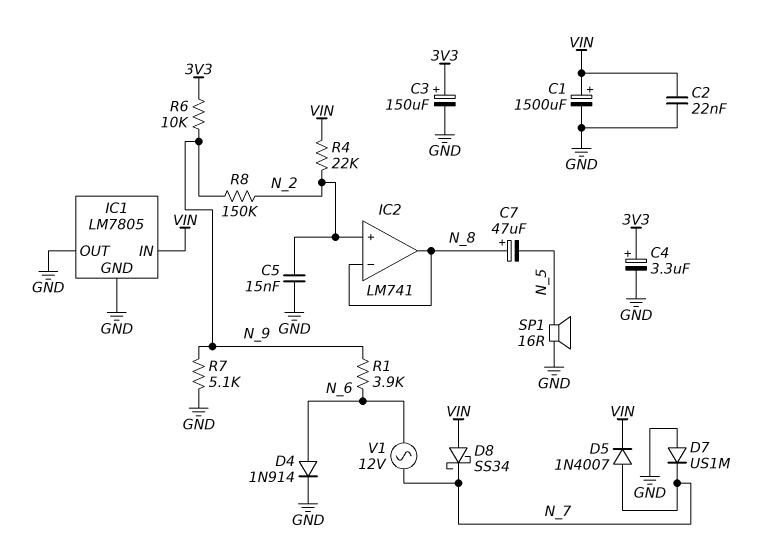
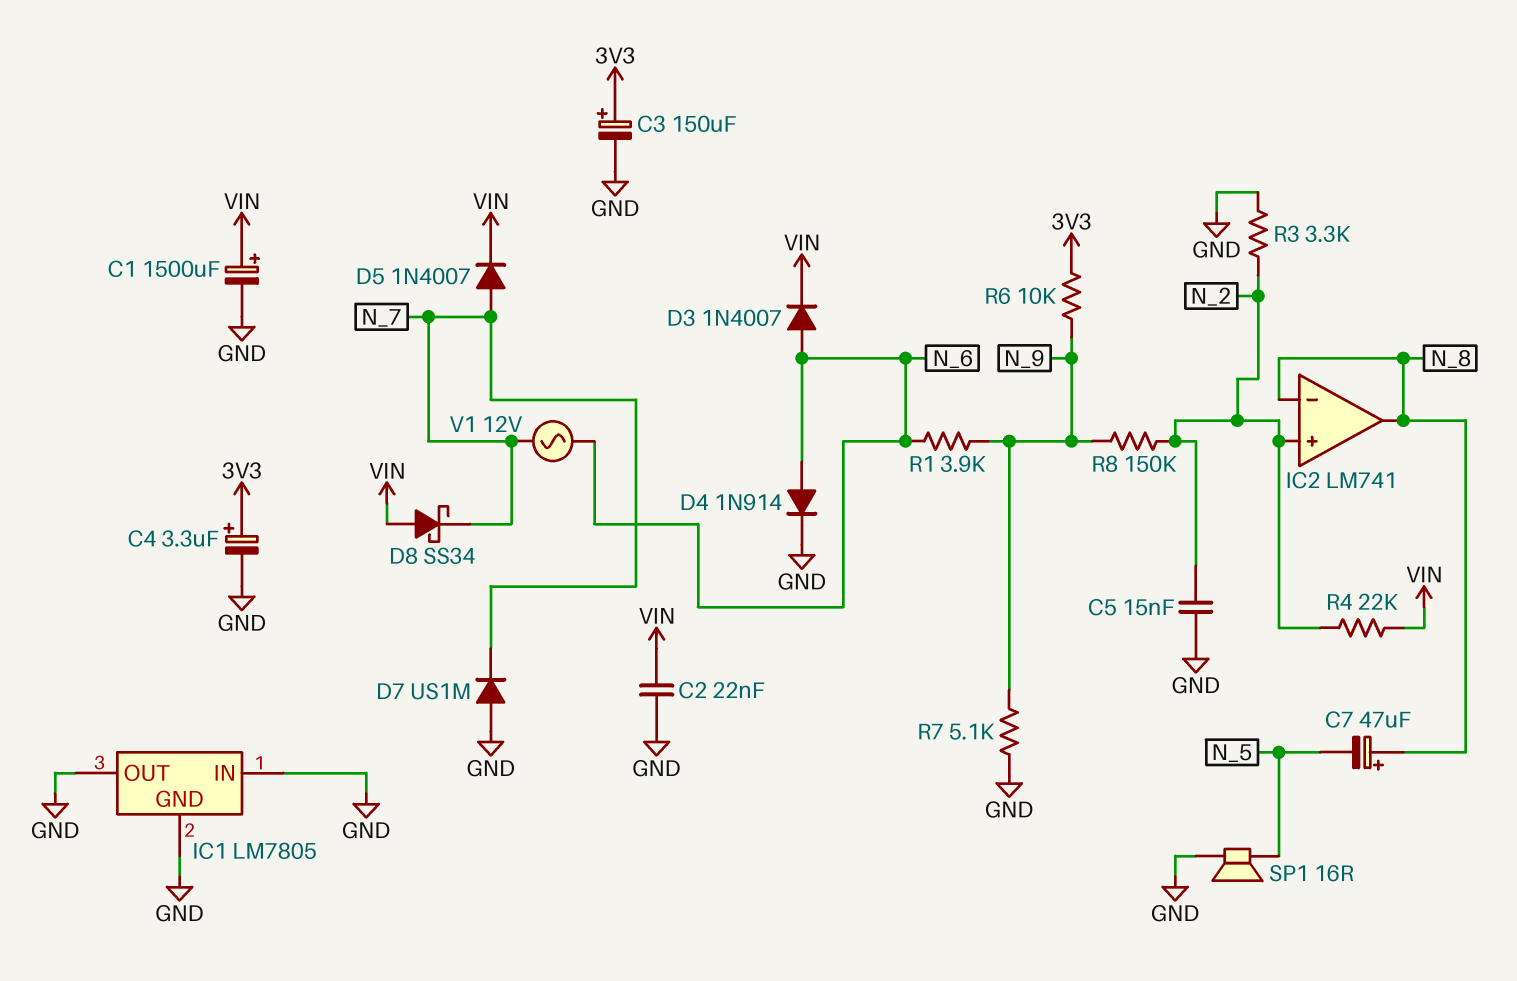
D3: none -> diode 1N4007 (A N_6, K VIN)
IC1 pin IN: VIN -> GND
R3: none -> 3.3k (GND, N_2)

